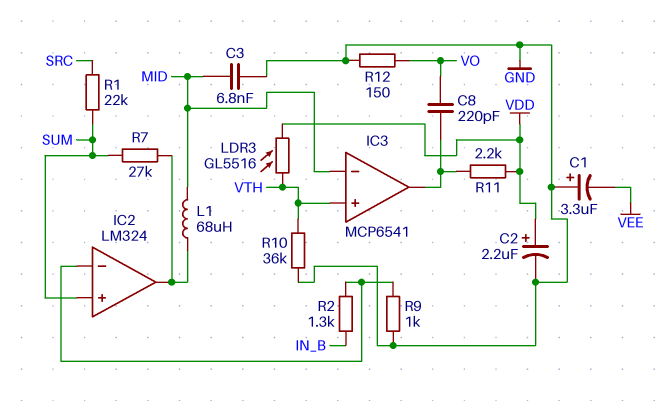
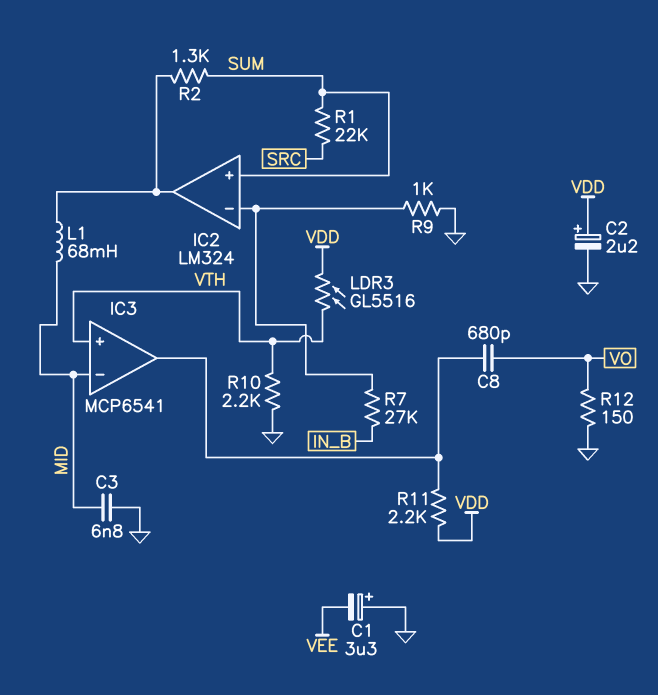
C8: 220pF (IC3/out, VO) -> 680pF (IC3/out, VO)
L1: 68uH (IC2/out, MID) -> 68mH (IC2/out, MID)
R2: 1.3k (IC2/in-, IN_B) -> 1.3k (IC2/out, SUM)
R7: 27k (IC2/out, SUM) -> 27k (IC2/in-, IN_B)
R10: 36k (GND, VTH) -> 2.2k (GND, VTH)

